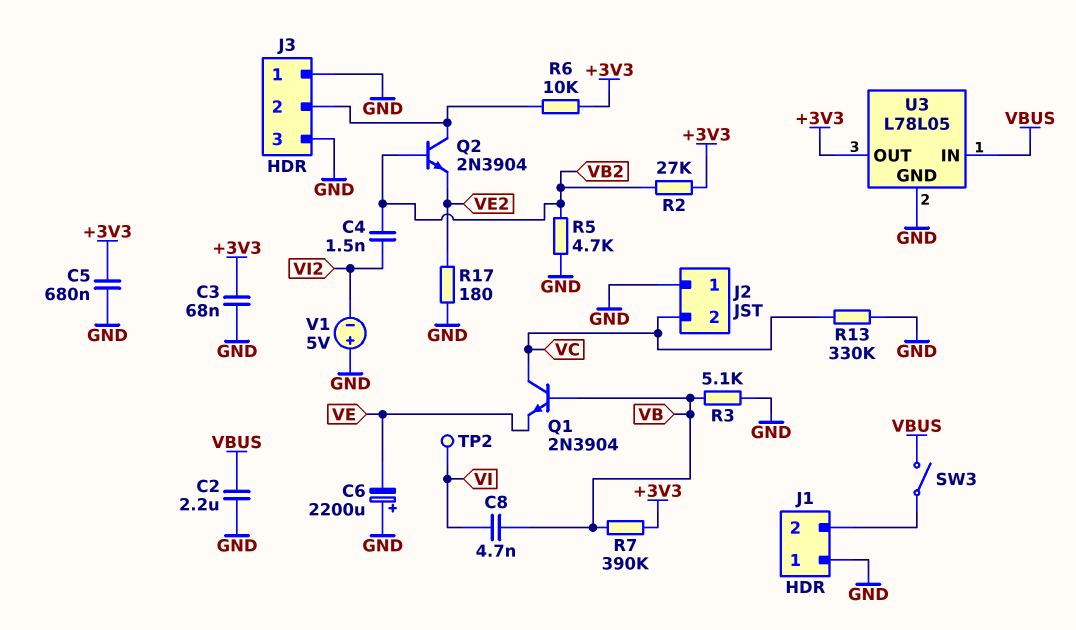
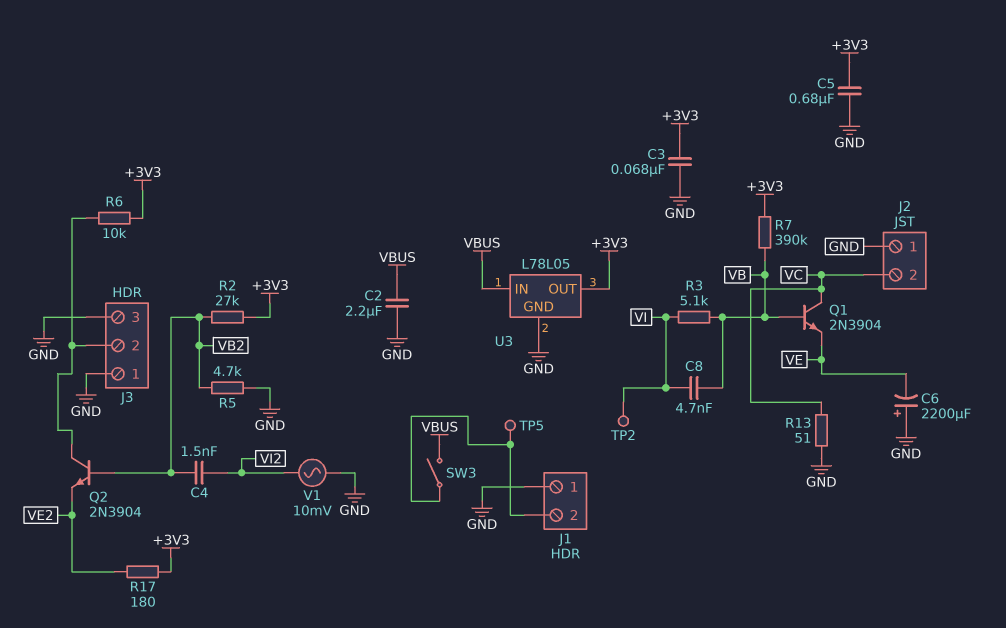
R3: 5.1k (GND, VB) -> 5.1k (VB, VI)
R13: 330k (GND, VC) -> 51 (GND, VC)
R17: 180 (GND, VE2) -> 180 (+3V3, VE2)
TP5: none -> test point (J1/2)
V1: 5V (plus GND, minus VI2) -> AC 10mV (GND, VI2)

